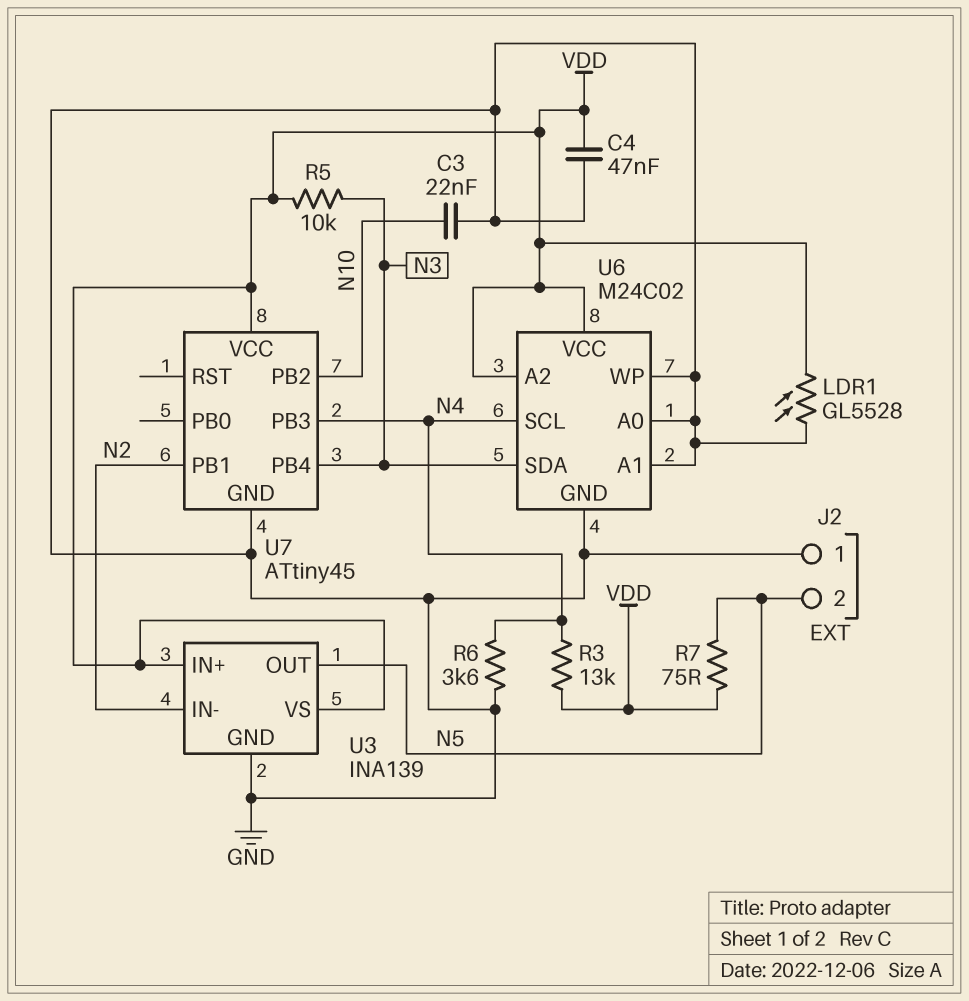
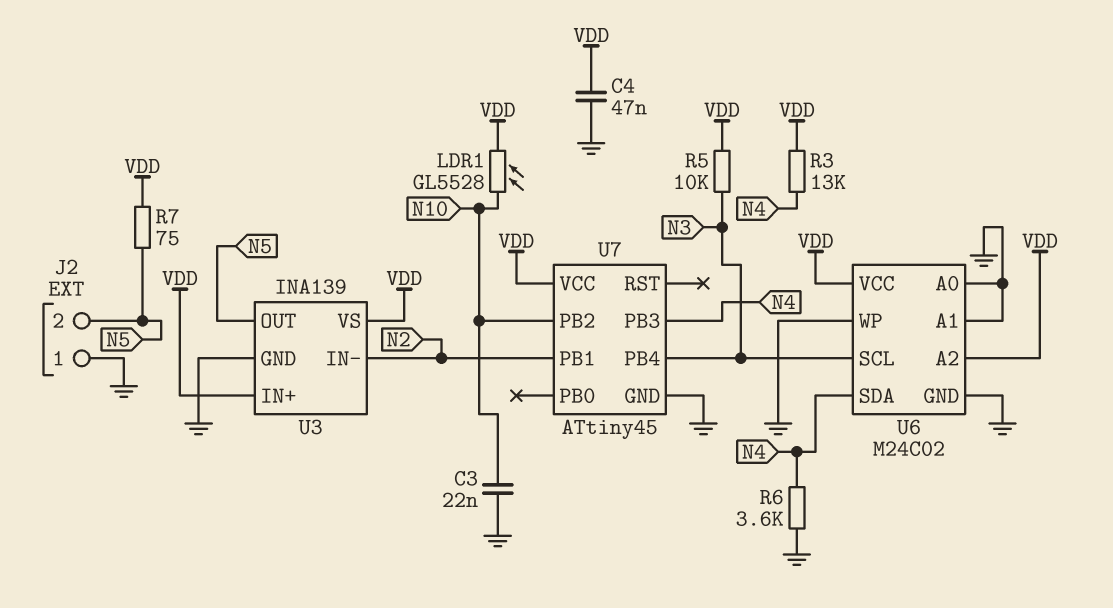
LDR1: GL5528 (GND, VDD) -> GL5528 (N10, VDD)
U6 pin SCL: N4 -> N3
U6 pin SDA: N3 -> N4

